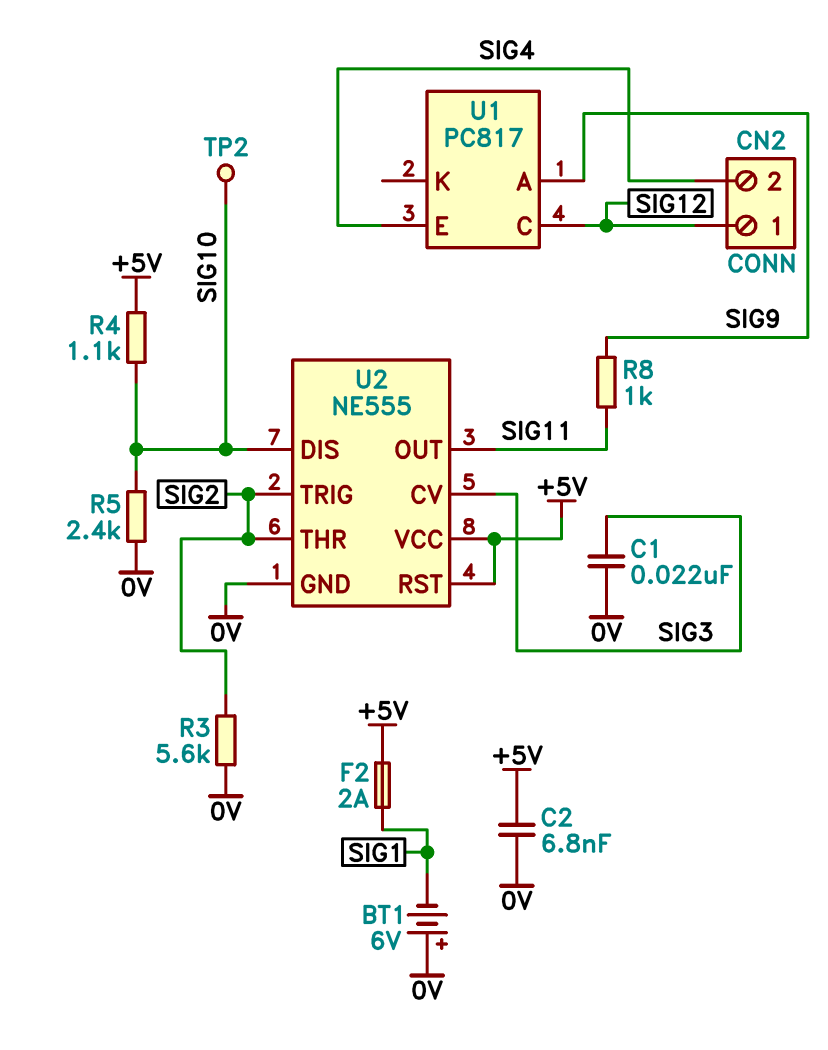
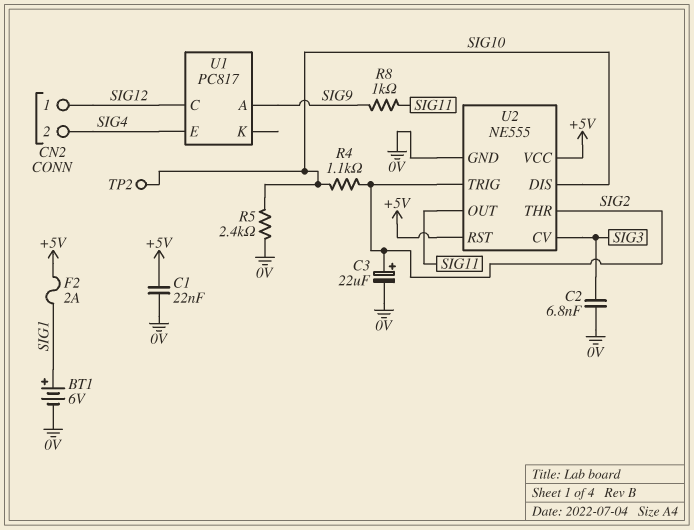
BT1: 6V (plus 0V, minus SIG1) -> 6V (plus SIG1, minus 0V)
C1: 22nF (0V, SIG3) -> 22nF (+5V, 0V)
C2: 6.8nF (+5V, 0V) -> 6.8nF (0V, SIG3)
C3: none -> 22uF (plus SIG2, minus 0V)
R3: 5.6k (0V, SIG2) -> none
R4: 1.1k (+5V, SIG10) -> 1.1k (SIG2, SIG10)

